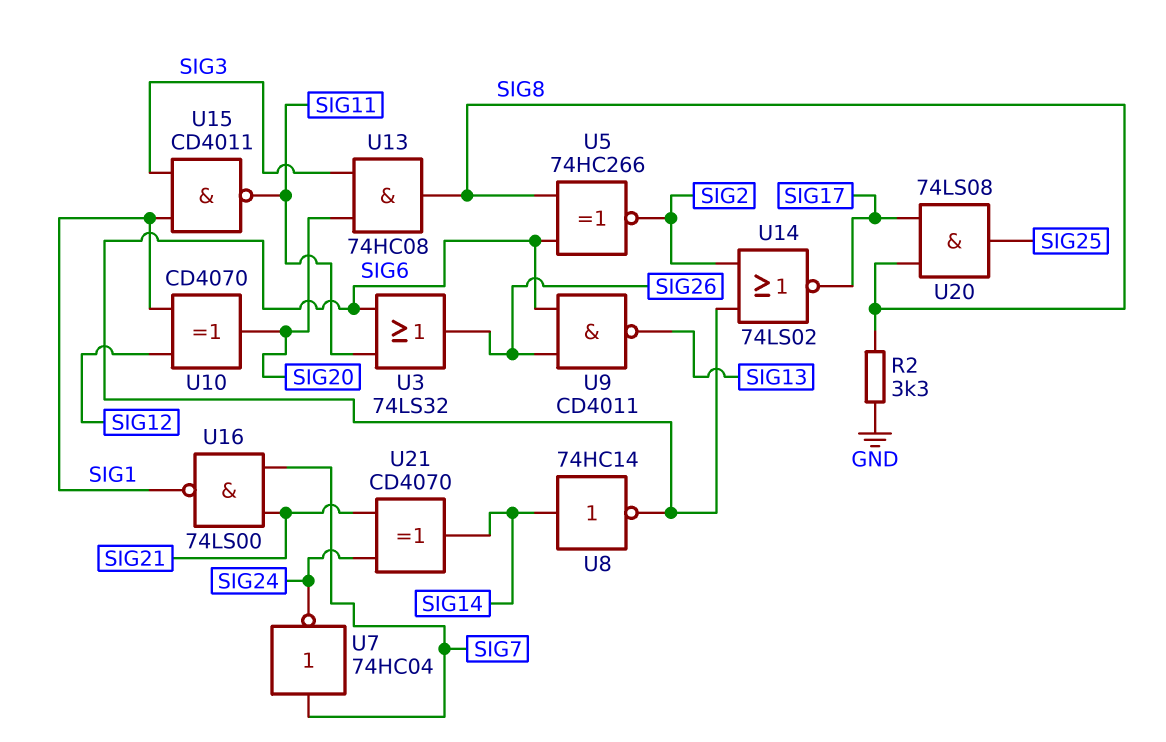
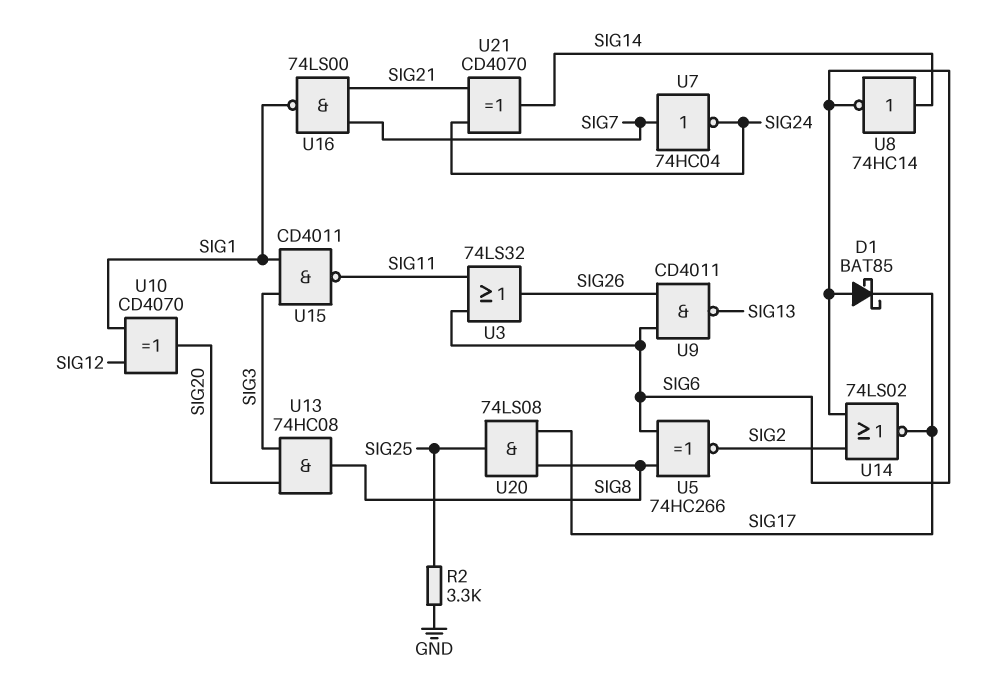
D1: none -> schottky BAT85 (A SIG6, K SIG17)
R2: 3.3k (GND, SIG8) -> 3.3k (GND, SIG25)

